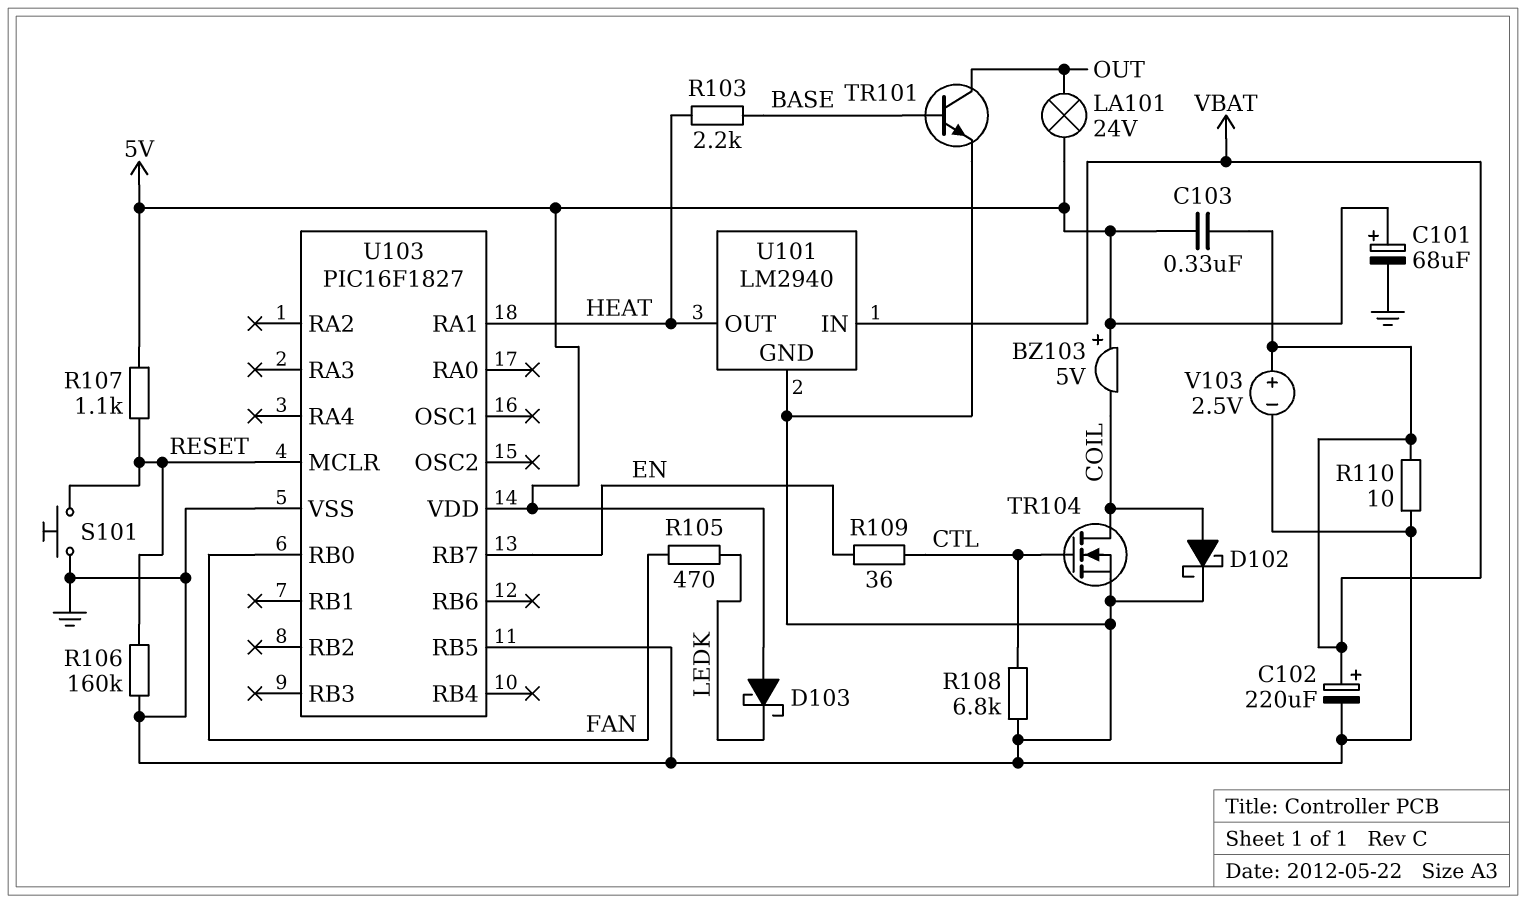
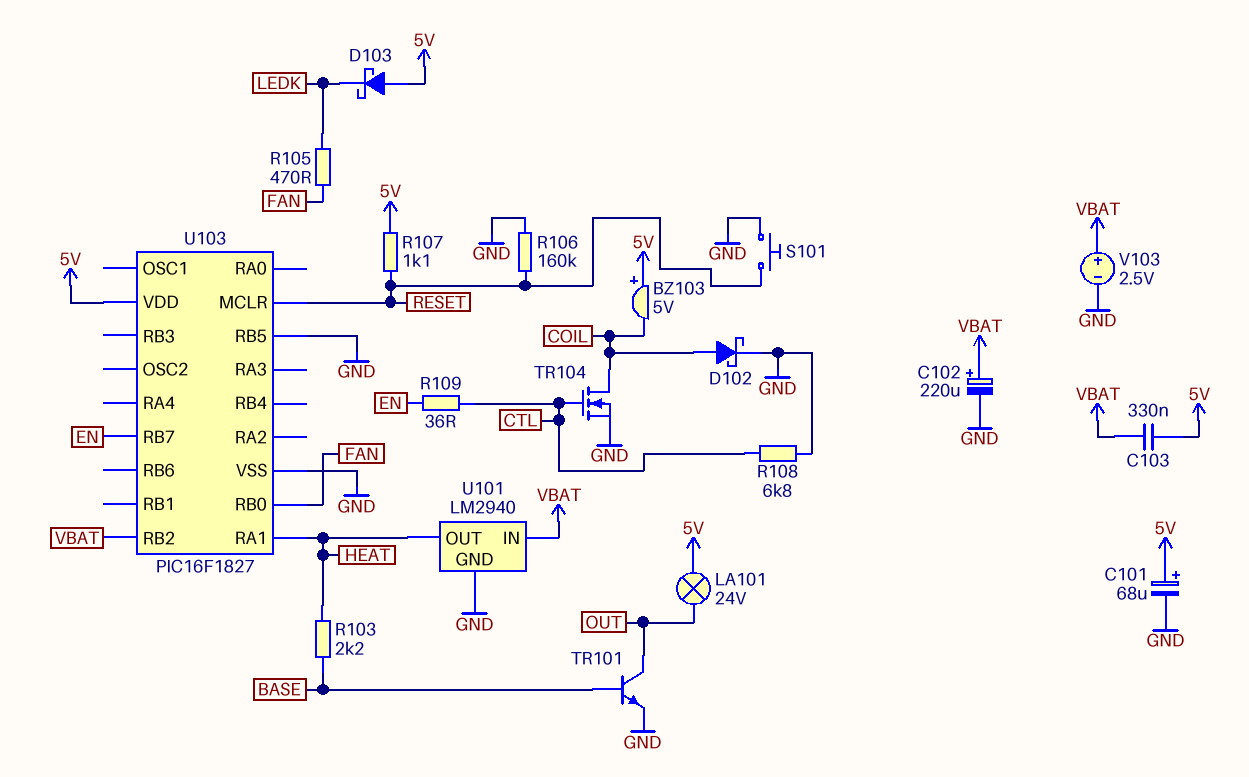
R110: 10 (GND, VBAT) -> none
U103 pin RB2: none -> VBAT

